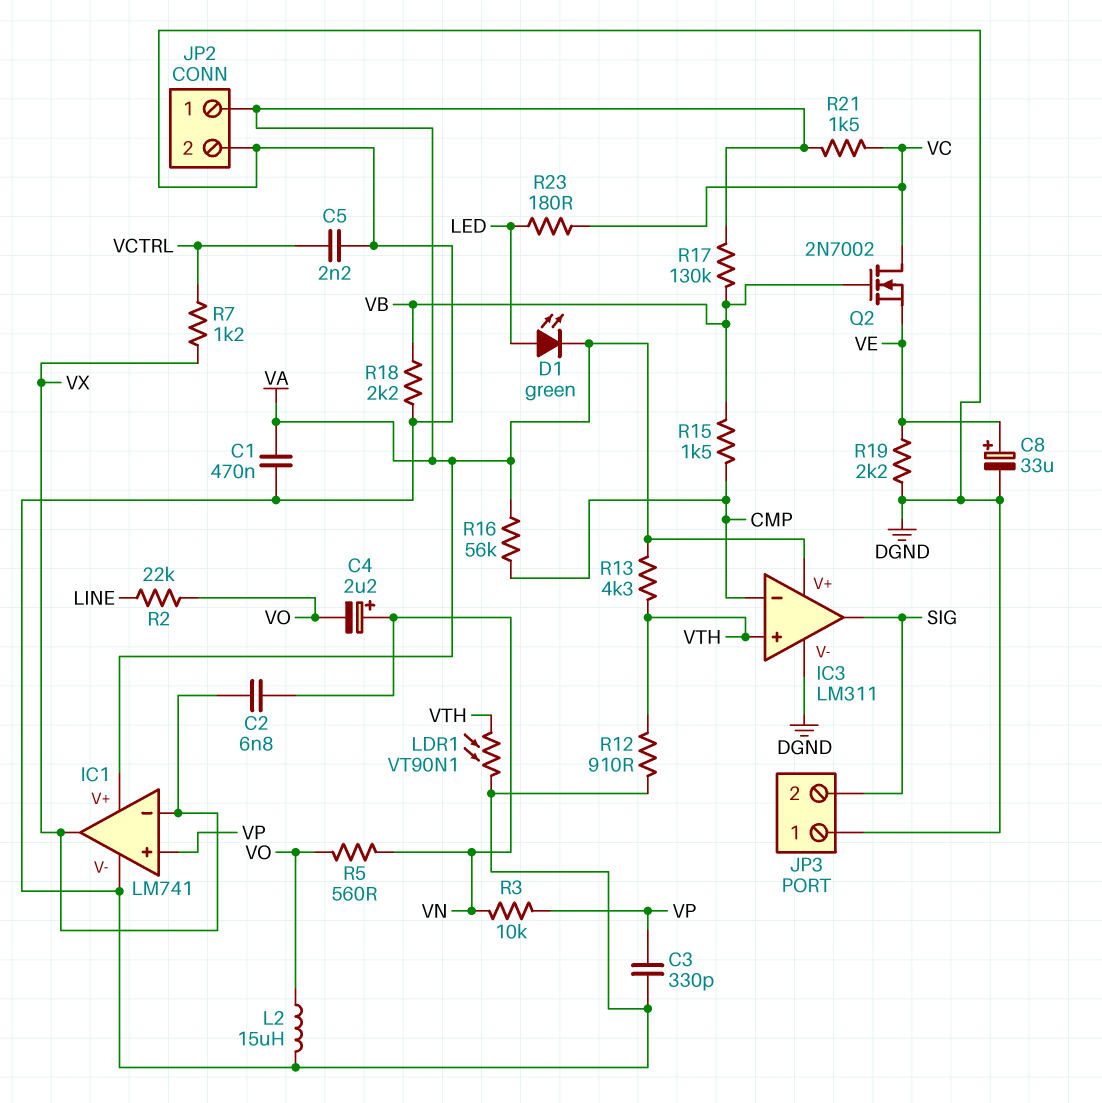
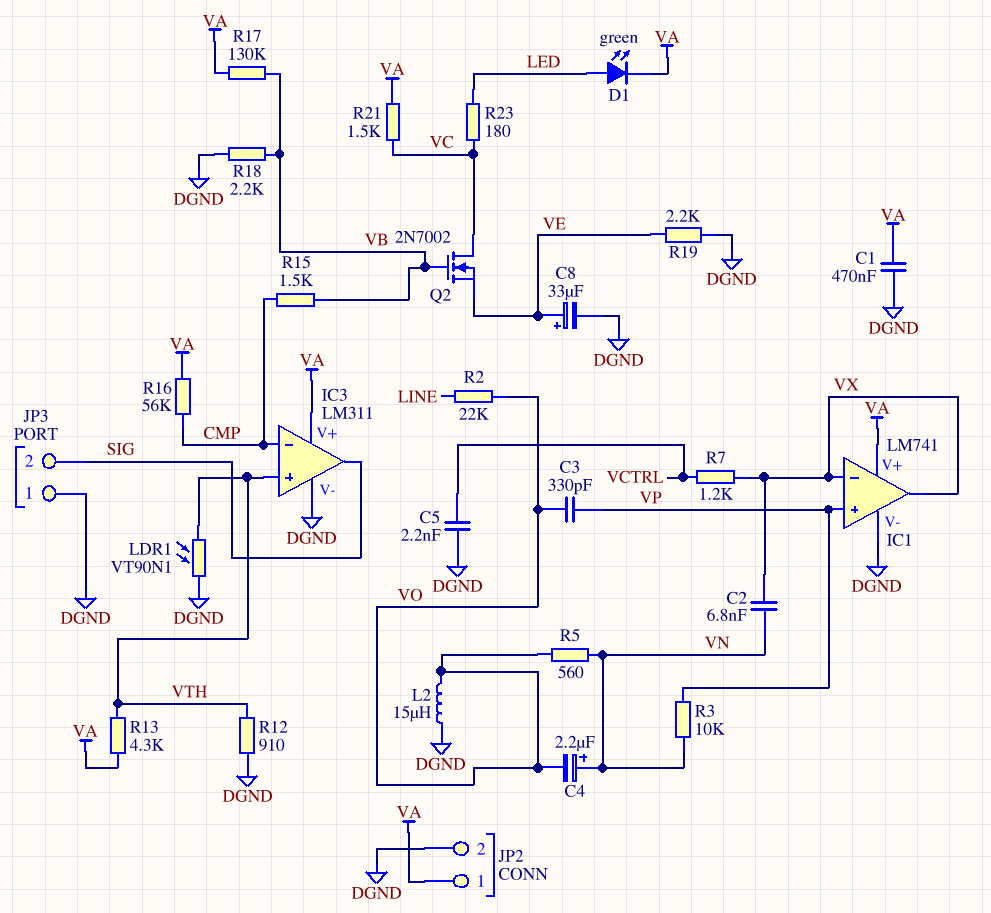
C3: 330pF (DGND, VP) -> 330pF (VO, VP)

